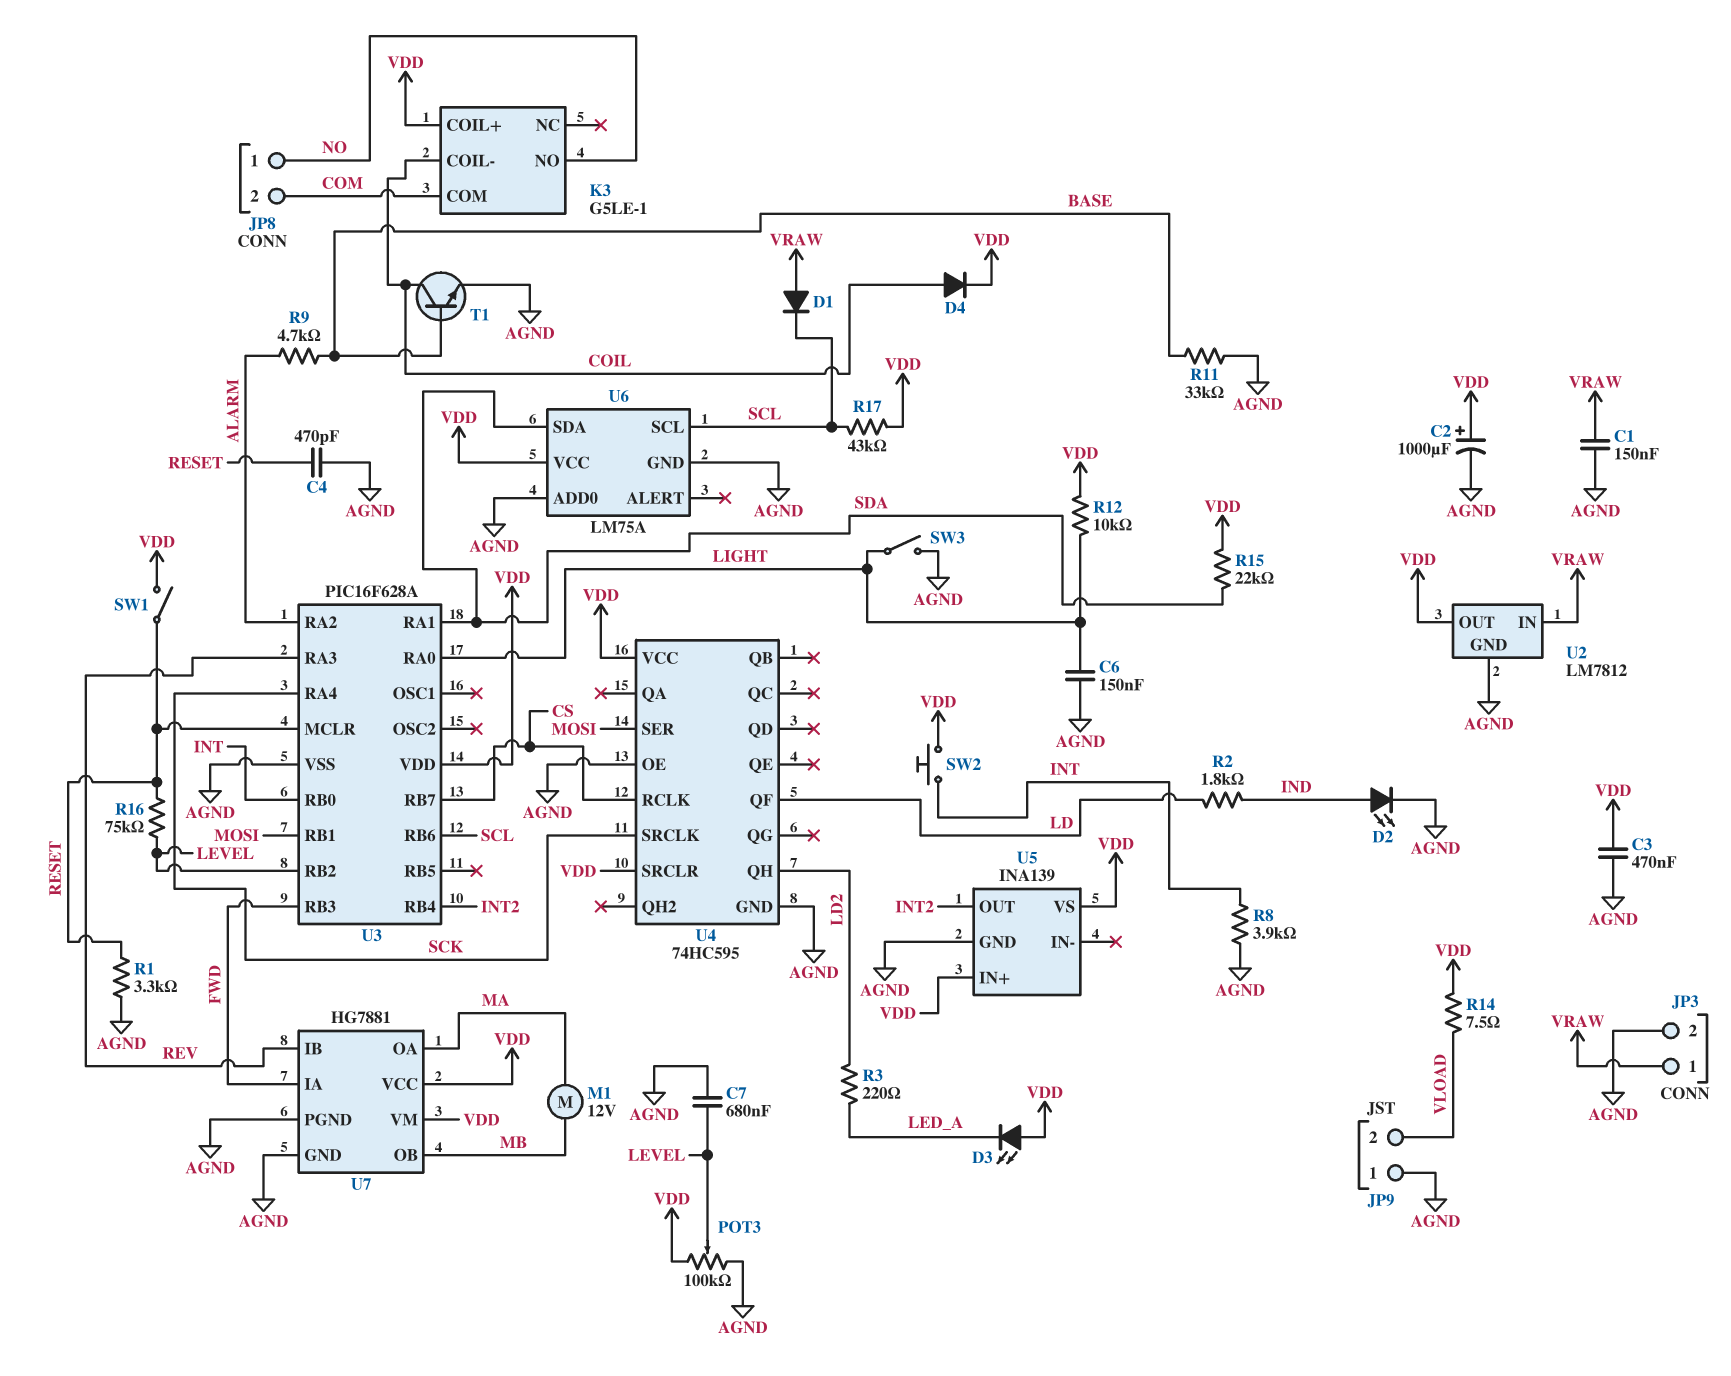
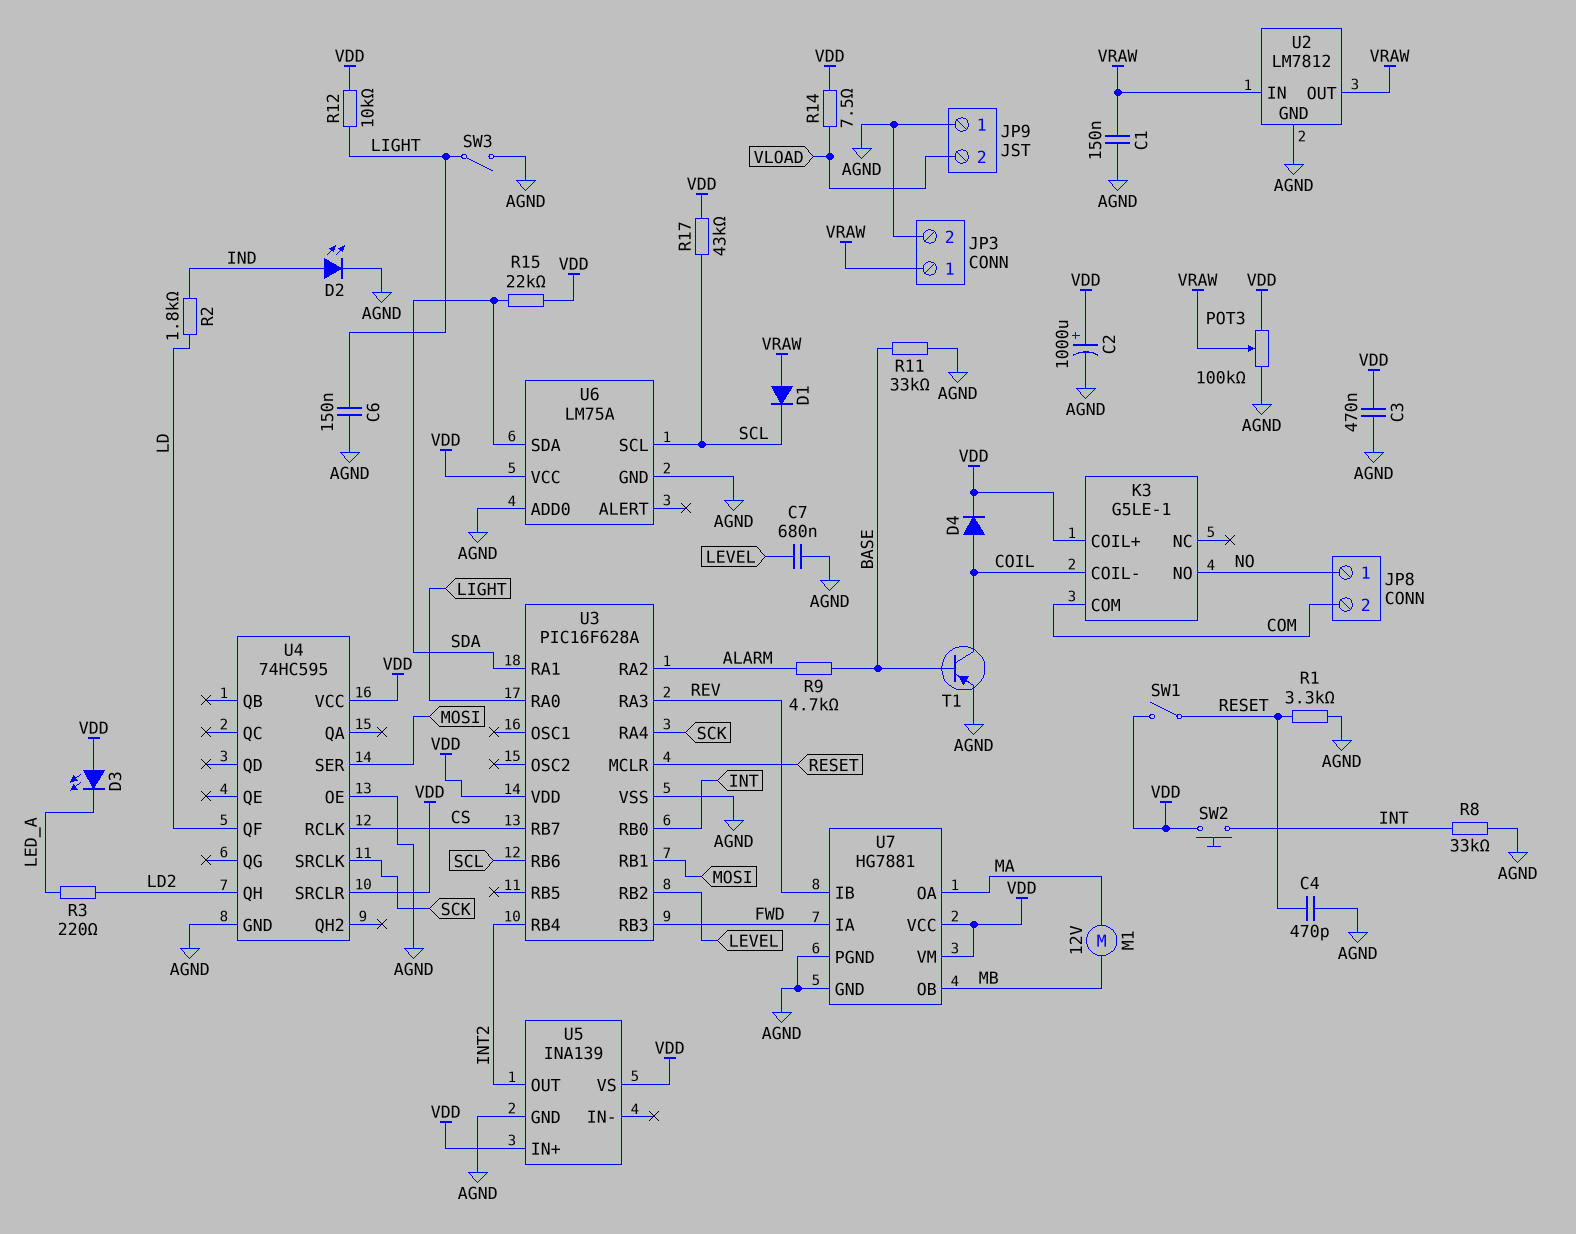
POT3: 100k (AGND, VDD, wiper LEVEL) -> 100k (AGND, VDD, wiper VRAW)
R8: 3.9k (AGND, INT) -> 33k (AGND, INT)
R16: 75k (LEVEL, RESET) -> none
T1: NPN (B BASE, C COIL, E AGND) -> PNP (B BASE, C COIL, E AGND)
U2 pin OUT: VDD -> VRAW

